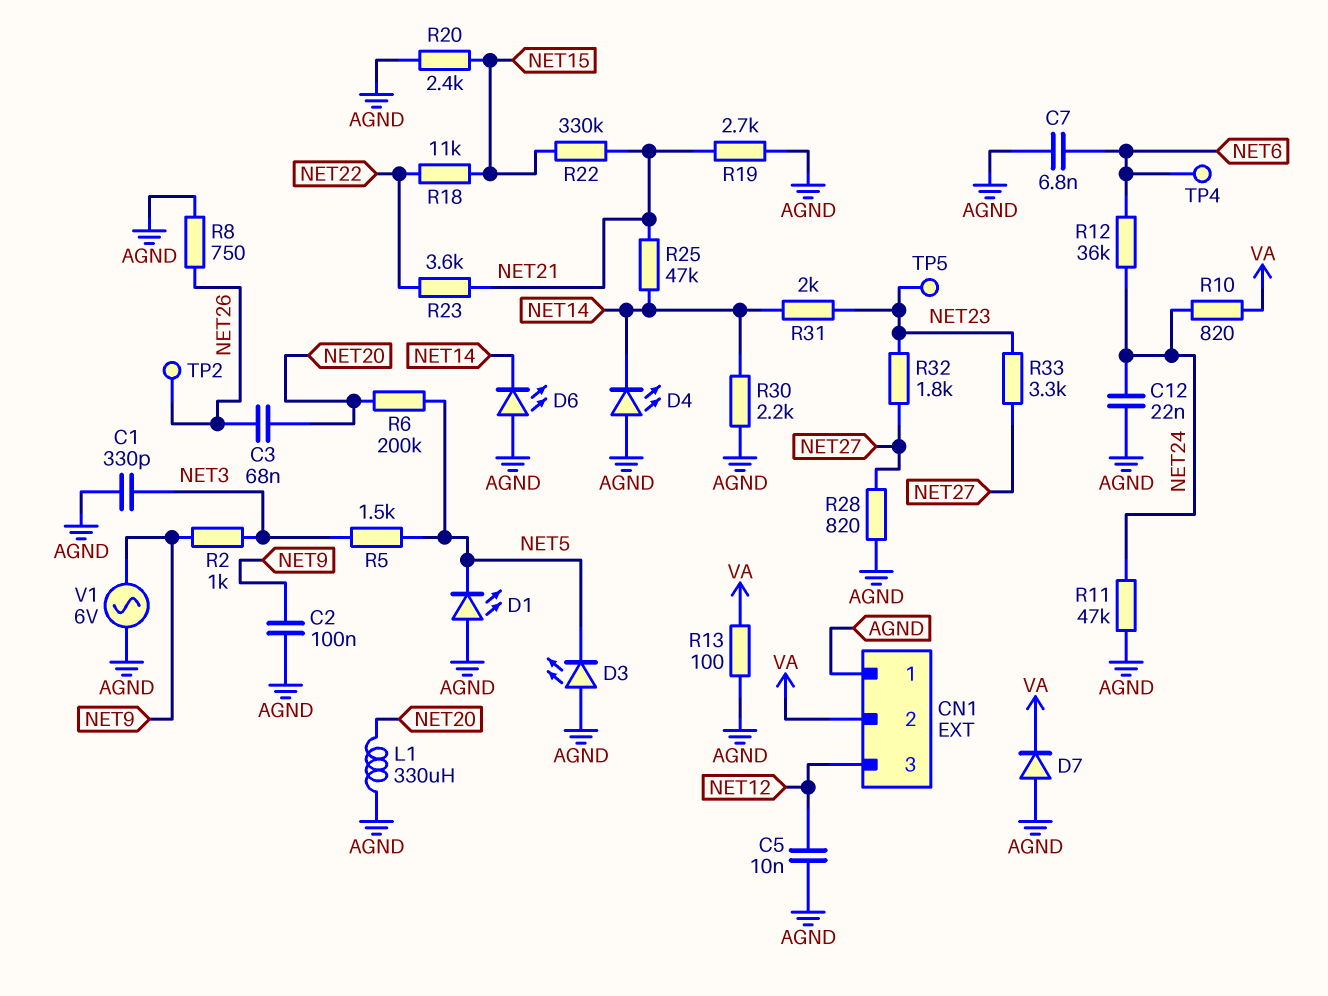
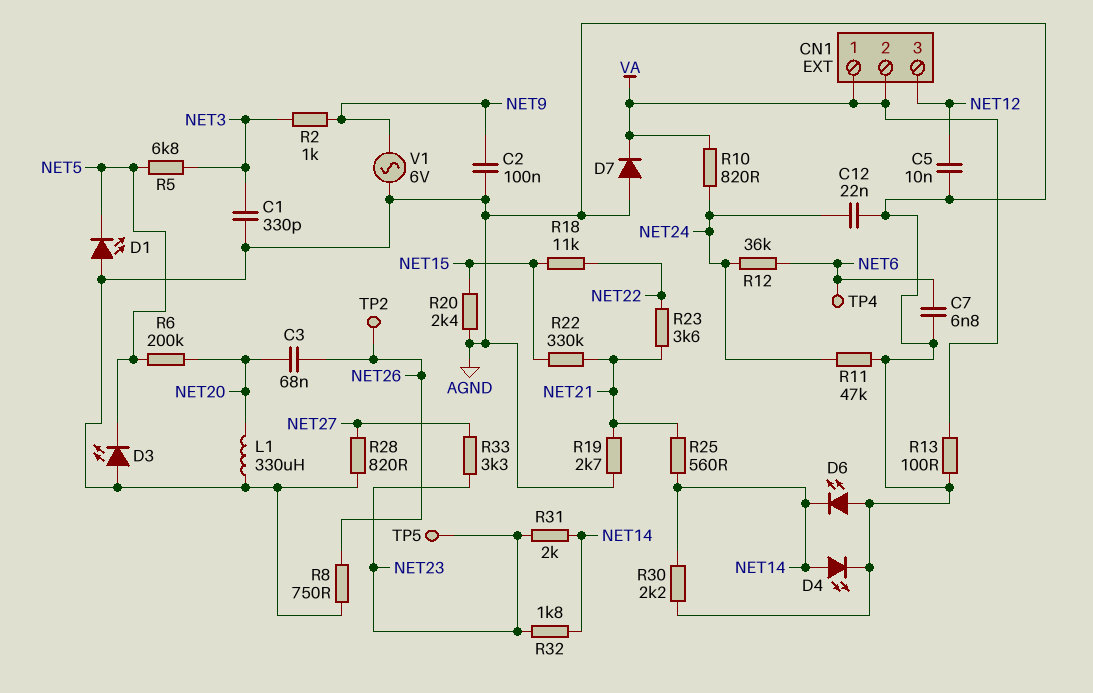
CN1 pin 1: AGND -> VA
D4: LED (A AGND, K NET14) -> LED (A NET14, K AGND)
R5: 1.5k (NET3, NET5) -> 6.8k (NET3, NET5)
R25: 47k (NET14, NET21) -> 560 (NET14, NET21)
R32: 1.8k (NET23, NET27) -> 1.8k (NET14, NET23)

